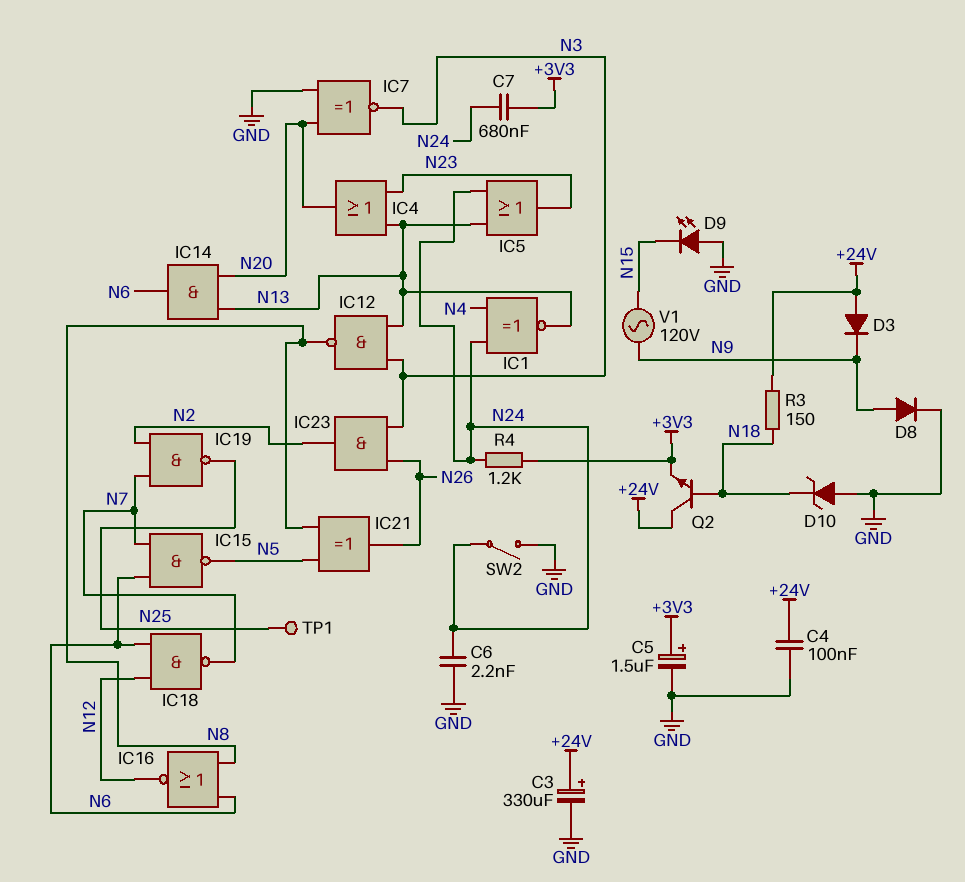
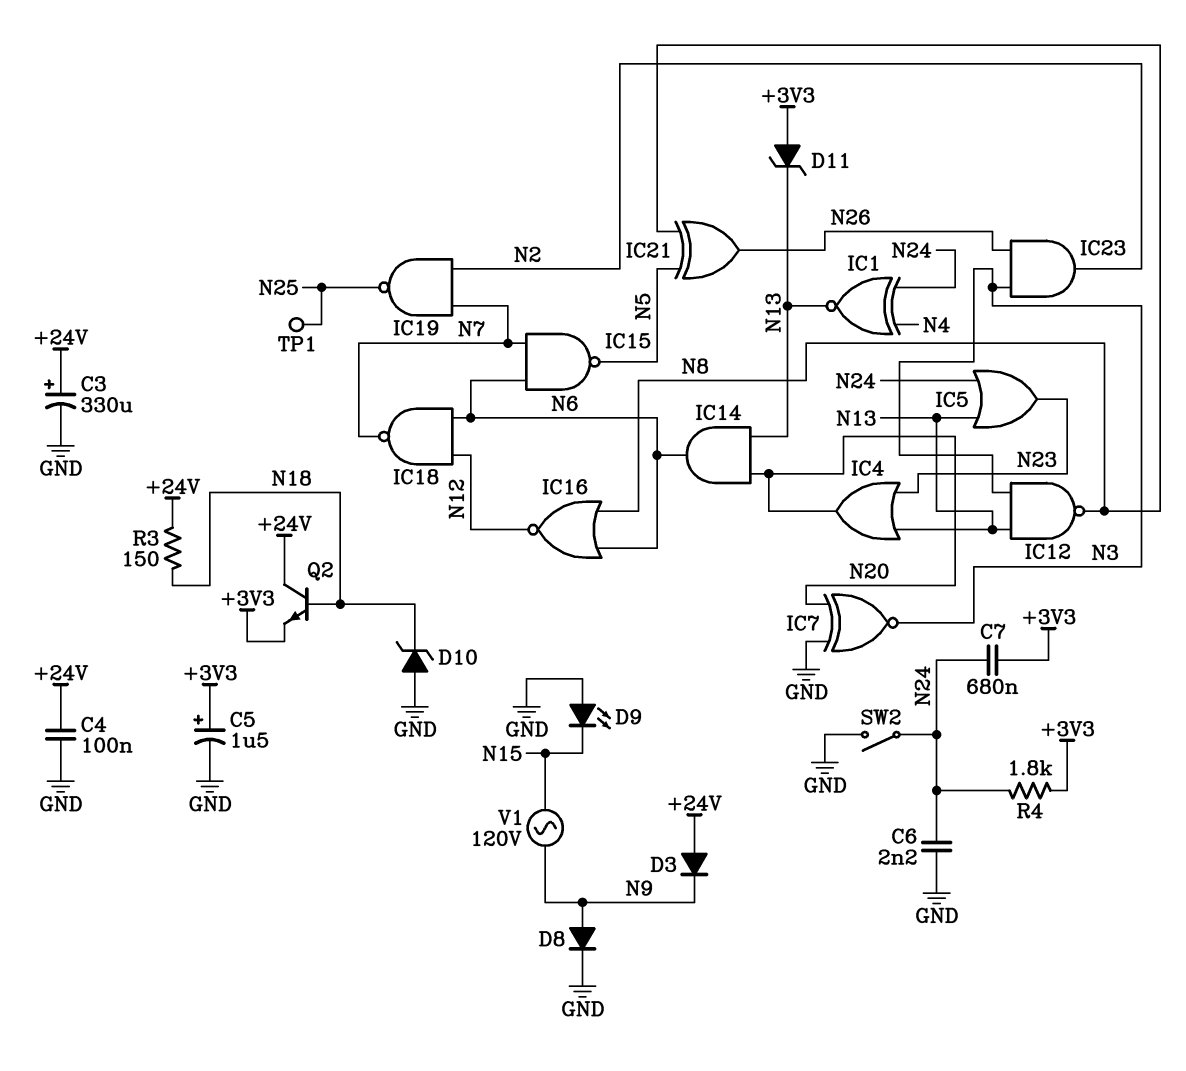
D11: none -> zener (A +3V3, K N13)
R4: 1.2k (+3V3, N24) -> 1.8k (+3V3, N24)

